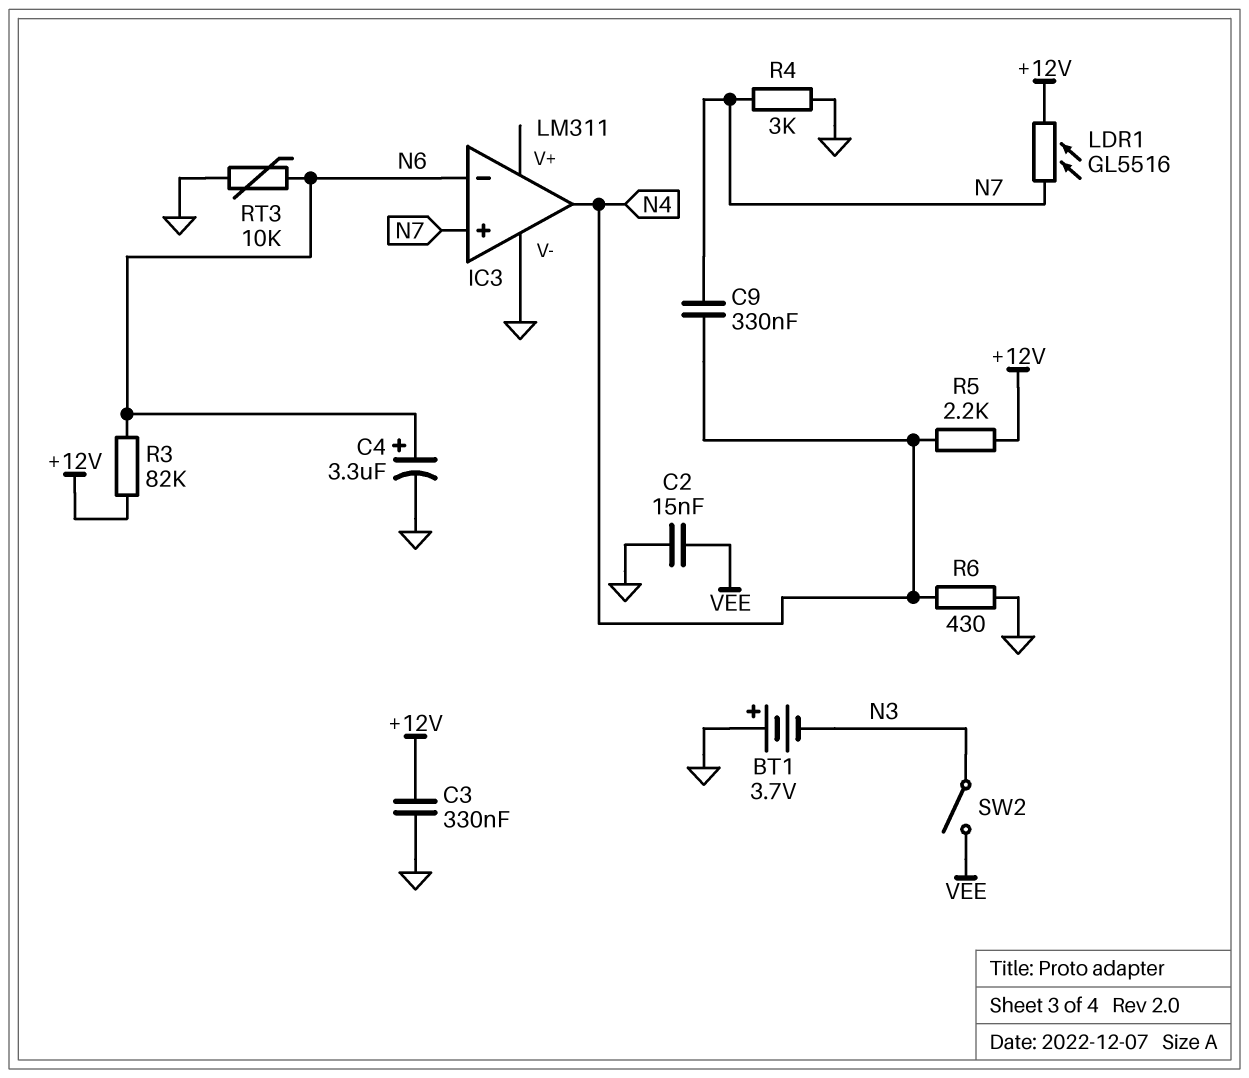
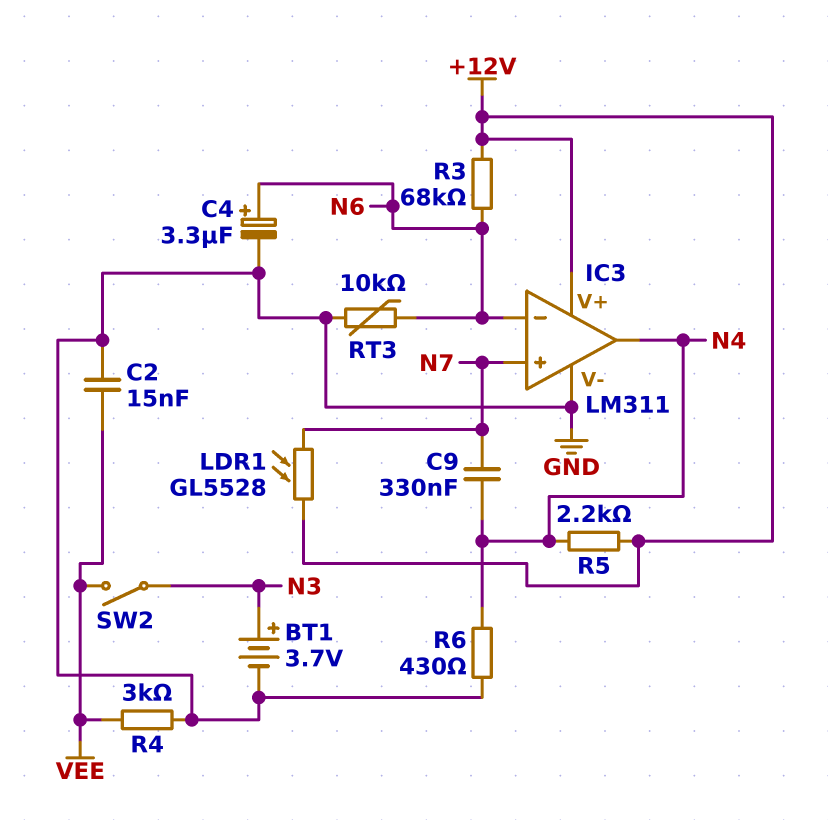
BT1: 3.7V (plus GND, minus N3) -> 3.7V (plus N3, minus GND)
C3: 330nF (+12V, GND) -> none
IC3 pin V+: none -> +12V
LDR1: GL5516 (+12V, N7) -> GL5528 (+12V, N7)
R3: 82k (+12V, N6) -> 68k (+12V, N6)
R4: 3k (GND, N7) -> 3k (GND, VEE)

